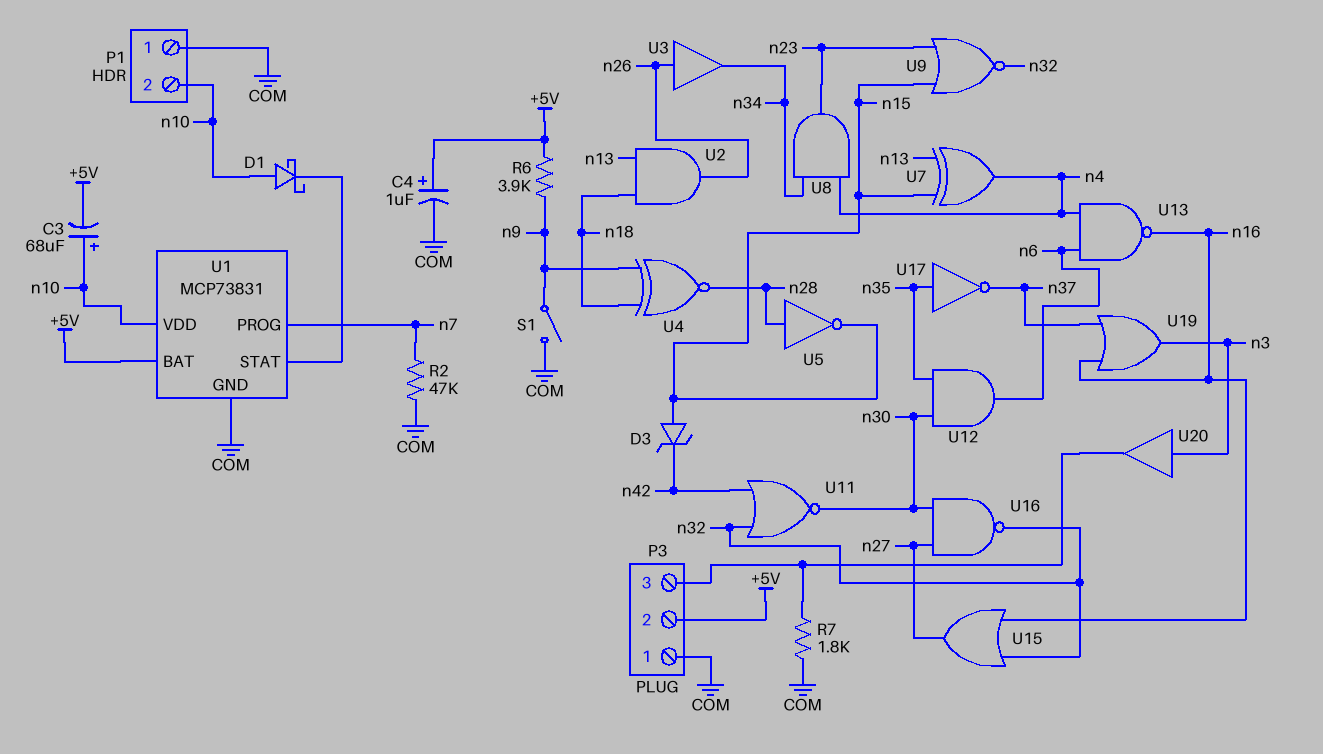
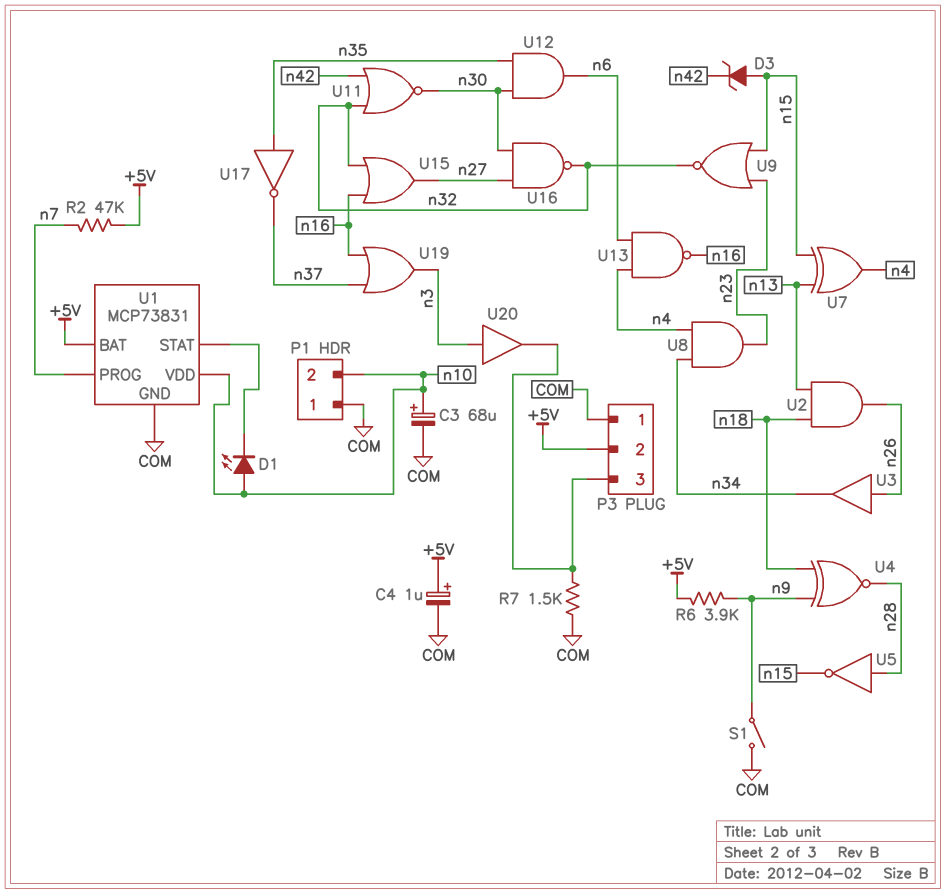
C3: 68uF (plus n10, minus +5V) -> 68uF (plus n10, minus COM)
D1: schottky (A n10, K U1/STAT) -> LED (A n10, K U1/STAT)
R2: 47k (COM, n7) -> 47k (+5V, n7)
R7: 1.8k (COM, P3/3) -> 1.5k (COM, P3/3)

